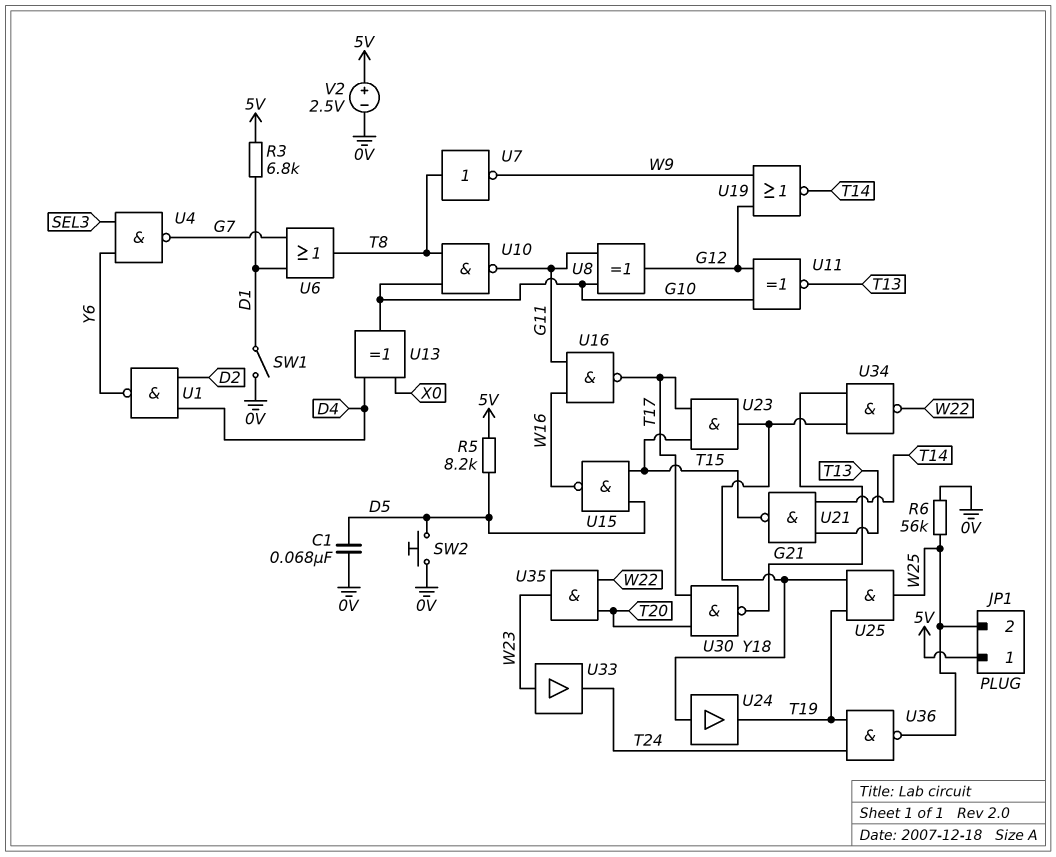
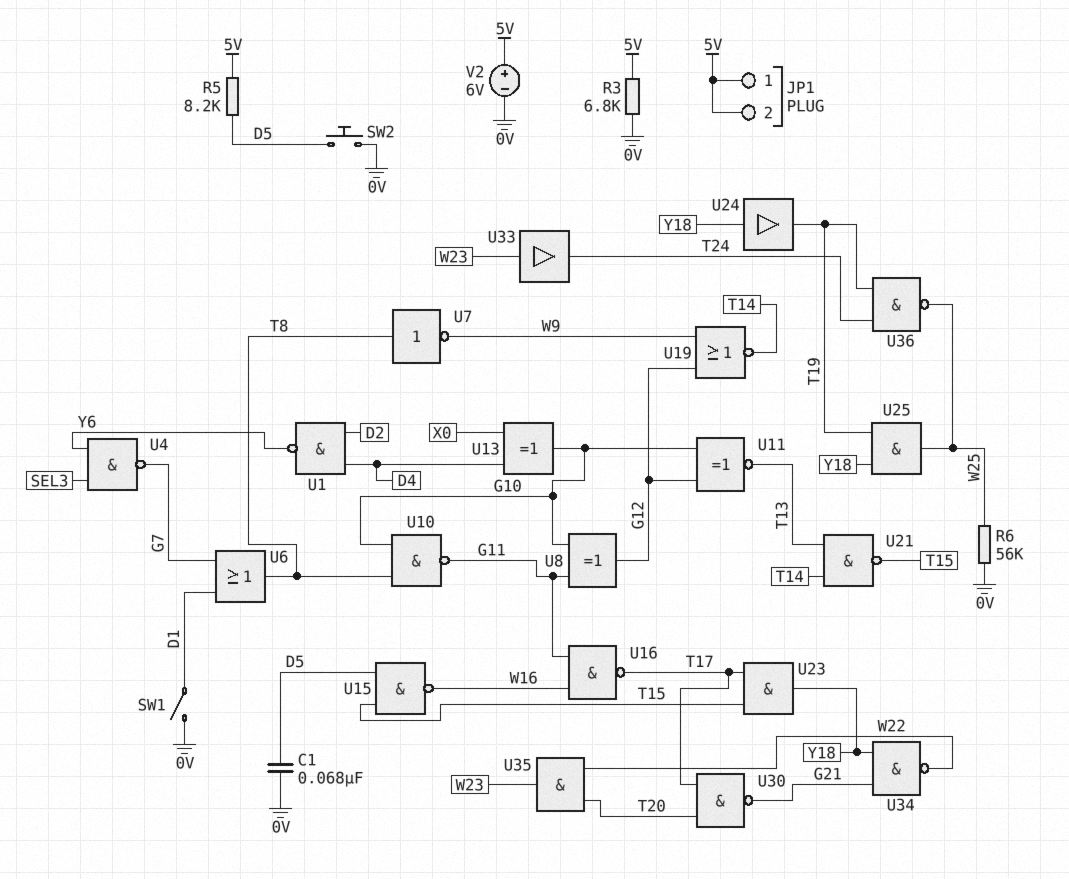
JP1 pin 2: W25 -> 5V
R3: 6.8k (5V, D1) -> 6.8k (0V, 5V)
V2: 2.5V (plus 5V, minus 0V) -> 6V (plus 5V, minus 0V)

